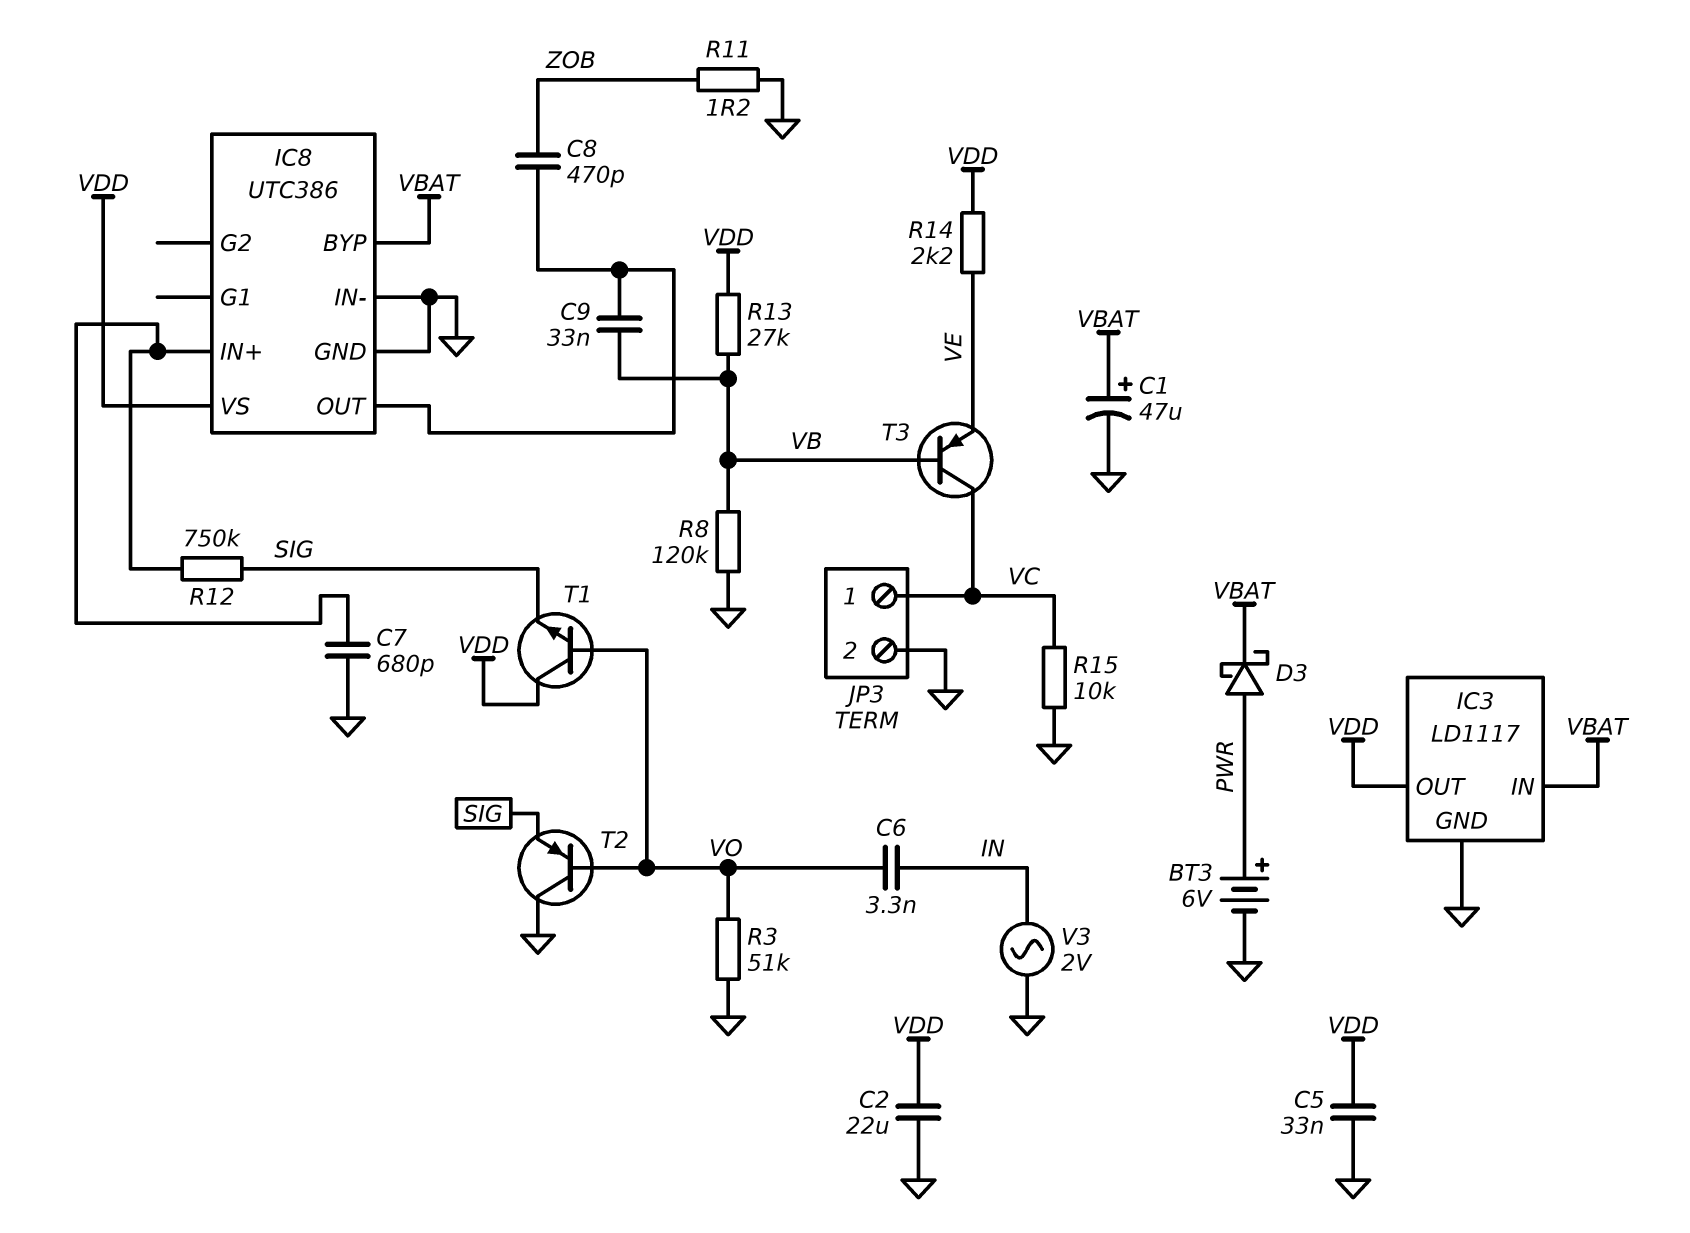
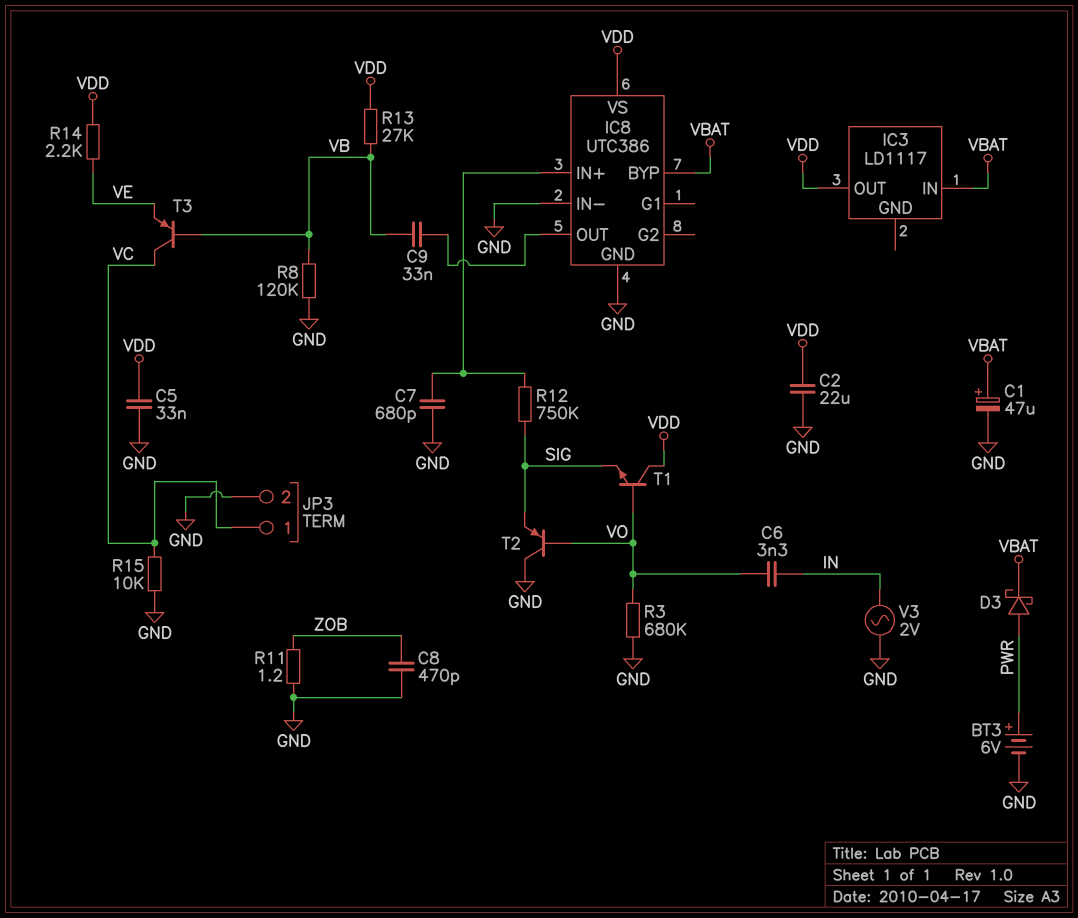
C8: 470pF (IC8/OUT, ZOB) -> 470pF (GND, ZOB)
IC3 pin GND: GND -> none
R3: 51k (GND, VO) -> 680k (GND, VO)

